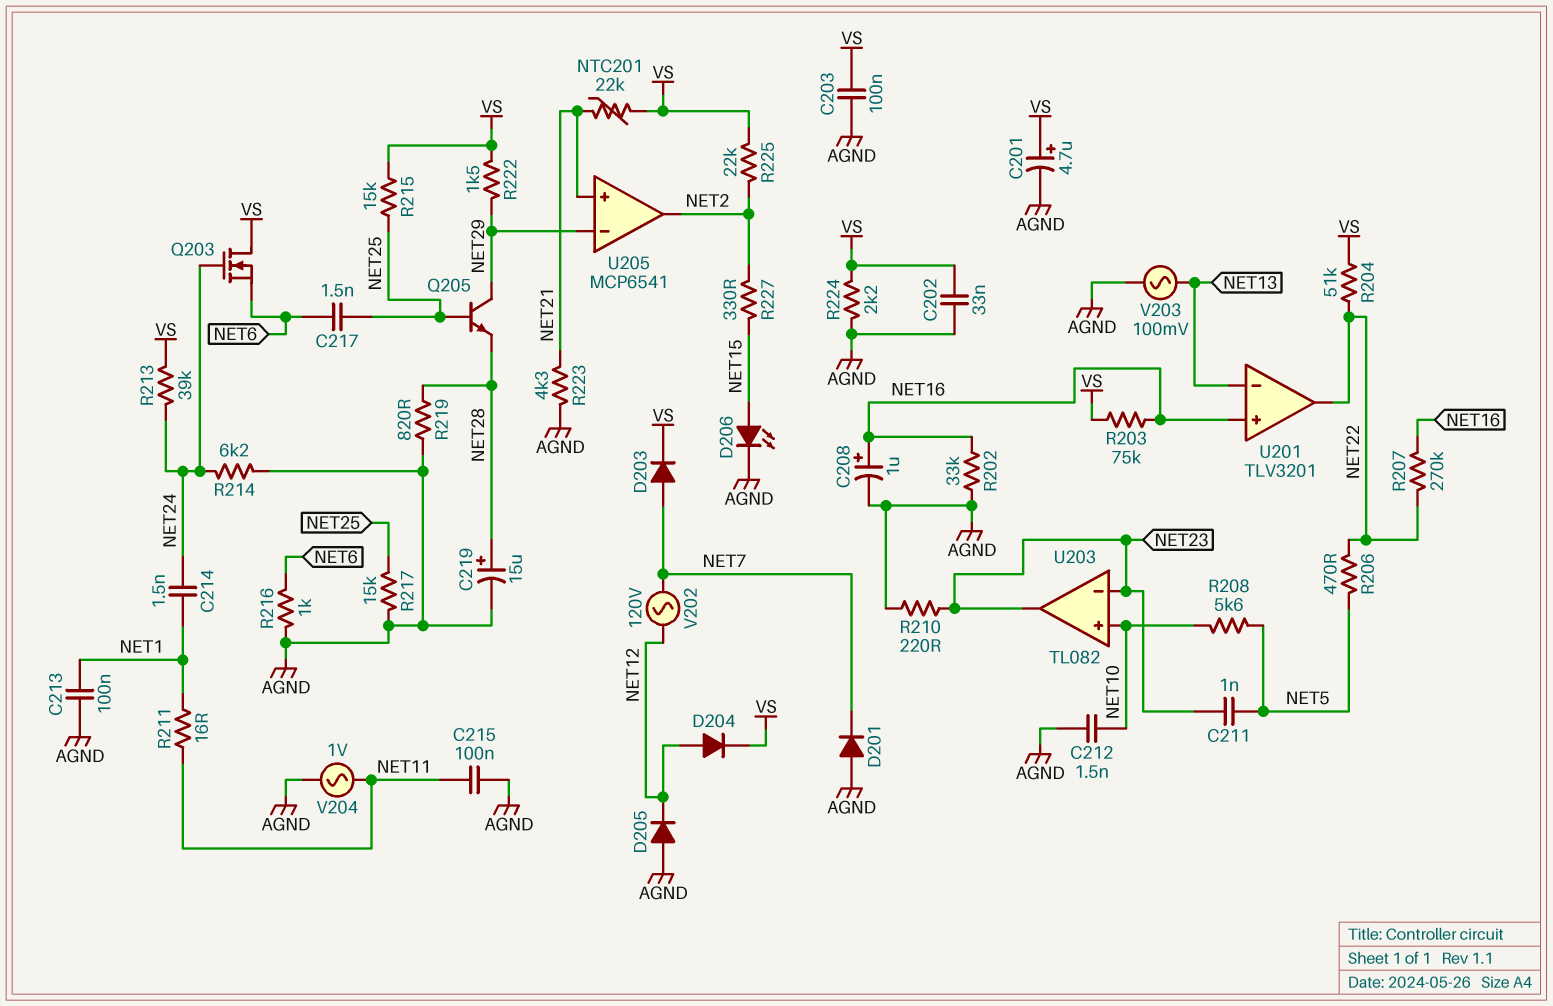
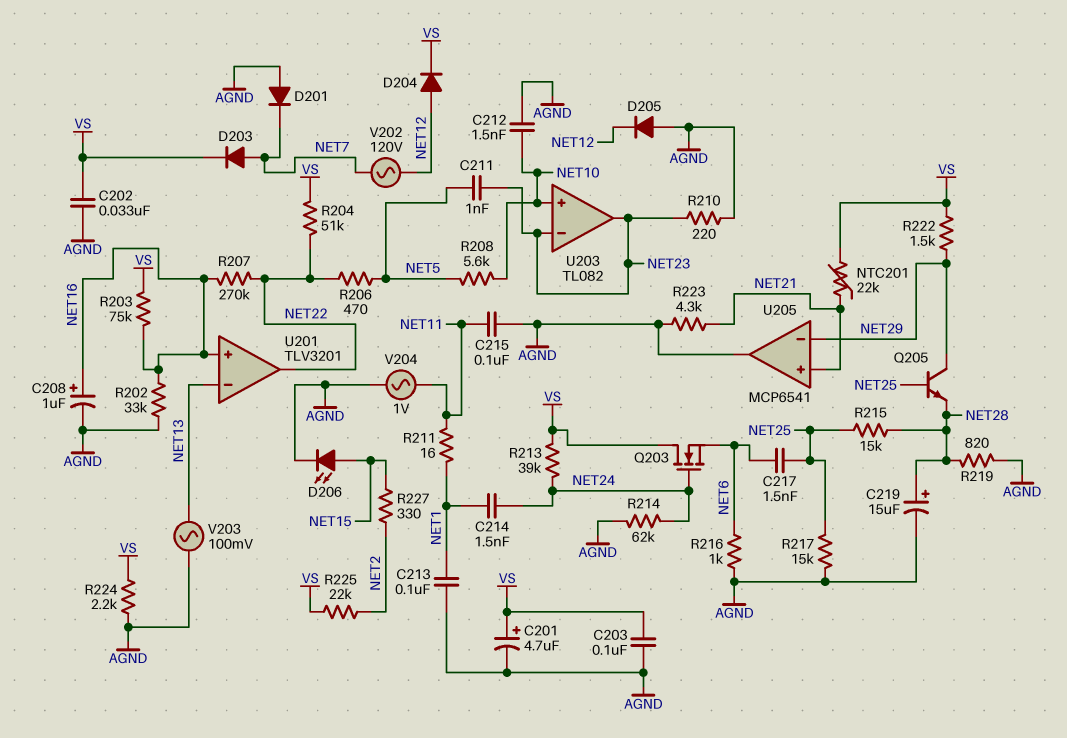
R214: 6.2k (AGND, NET24) -> 62k (AGND, NET24)
R215: 15k (NET25, VS) -> 15k (NET25, NET28)
U205 pin out: NET2 -> AGND

